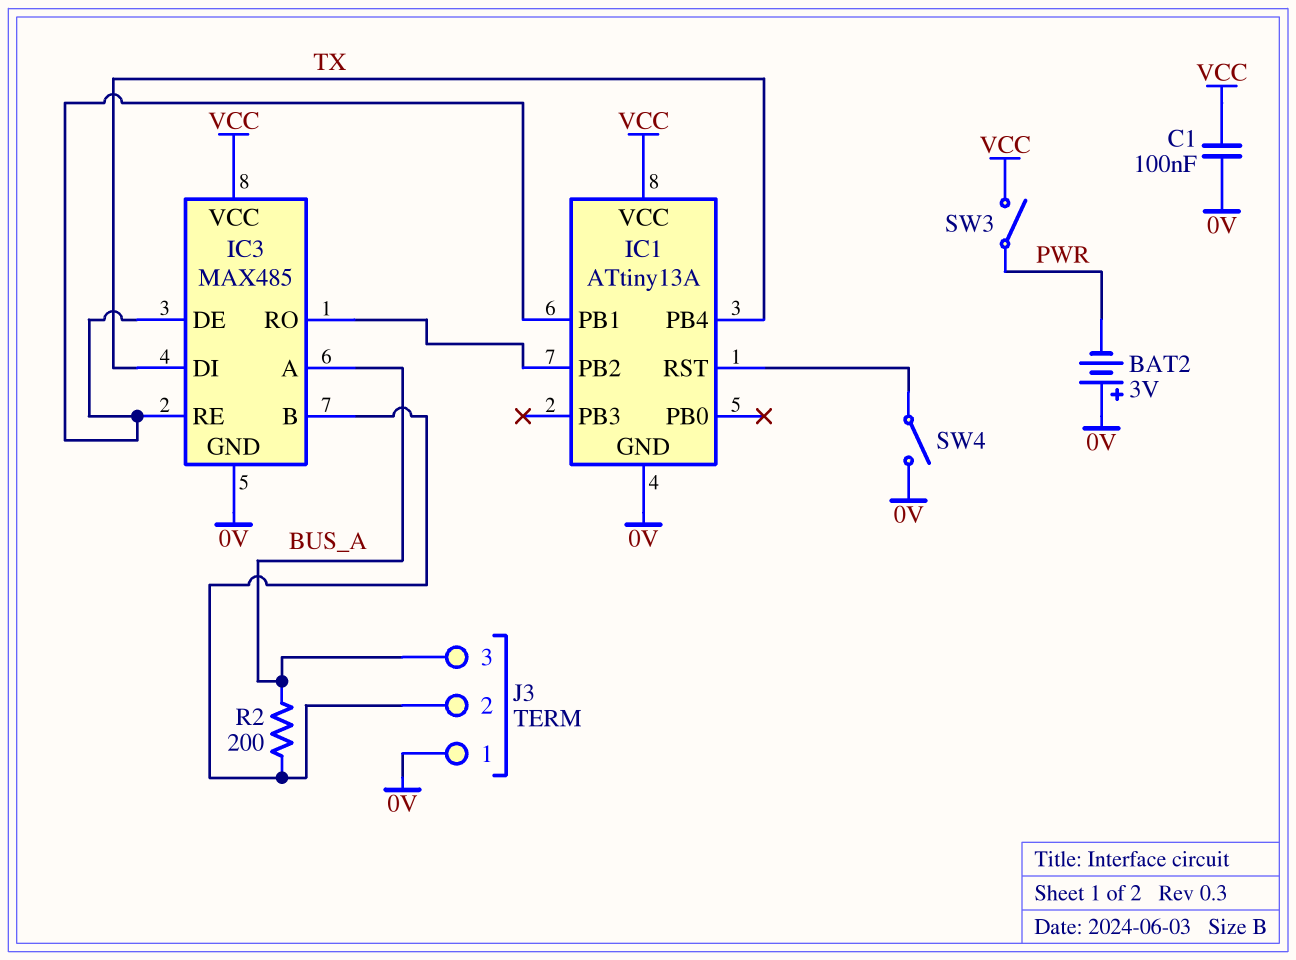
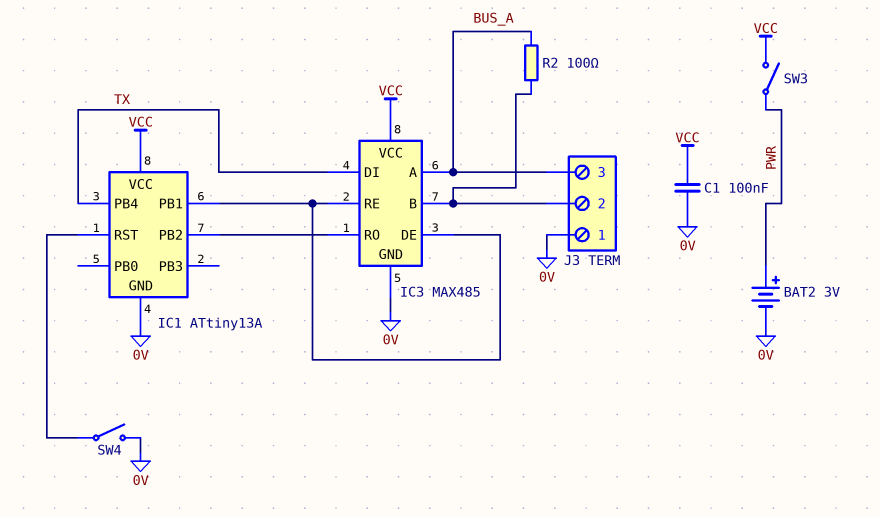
BAT2: 3V (plus 0V, minus PWR) -> 3V (plus PWR, minus 0V)
R2: 200 (BUS_A, IC3/B) -> 100 (BUS_A, IC3/B)

